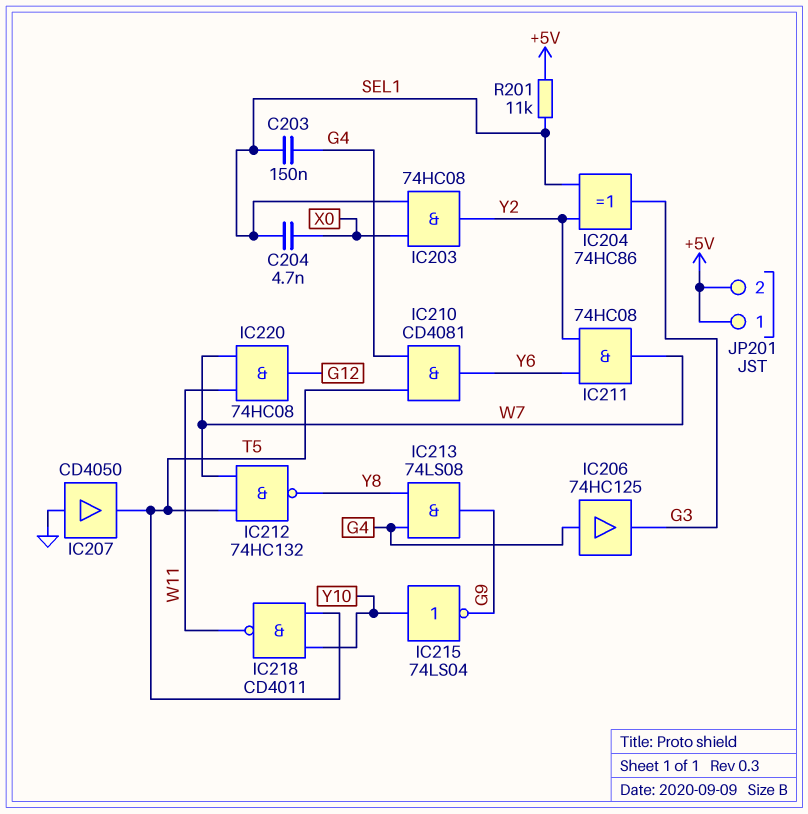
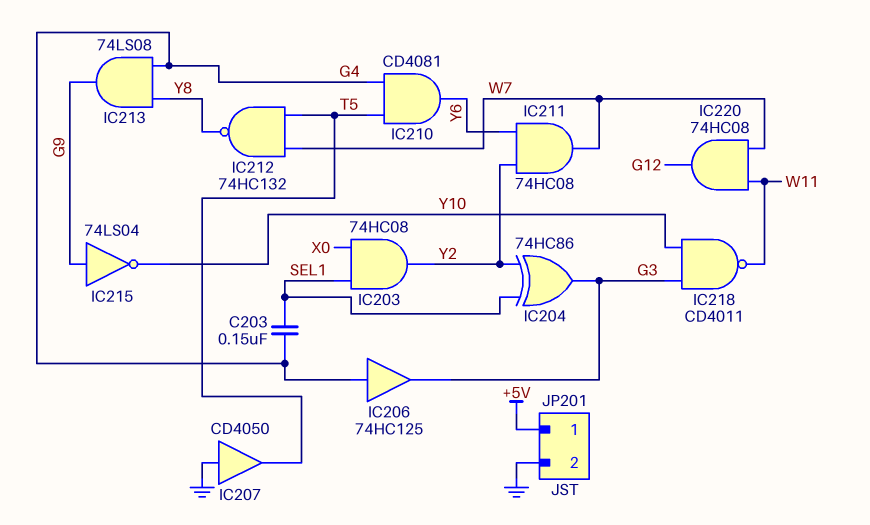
C204: 4.7nF (SEL1, X0) -> none
IC215: NOT 74LS04 (in Y10, out G9) -> NOT 74LS04 (in G9, out Y10)
IC218: NAND CD4011 (in T5, in Y10, out W11) -> NAND CD4011 (in G3, in Y10, out W11)
JP201 pin 2: +5V -> GND
R201: 11k (+5V, SEL1) -> none

